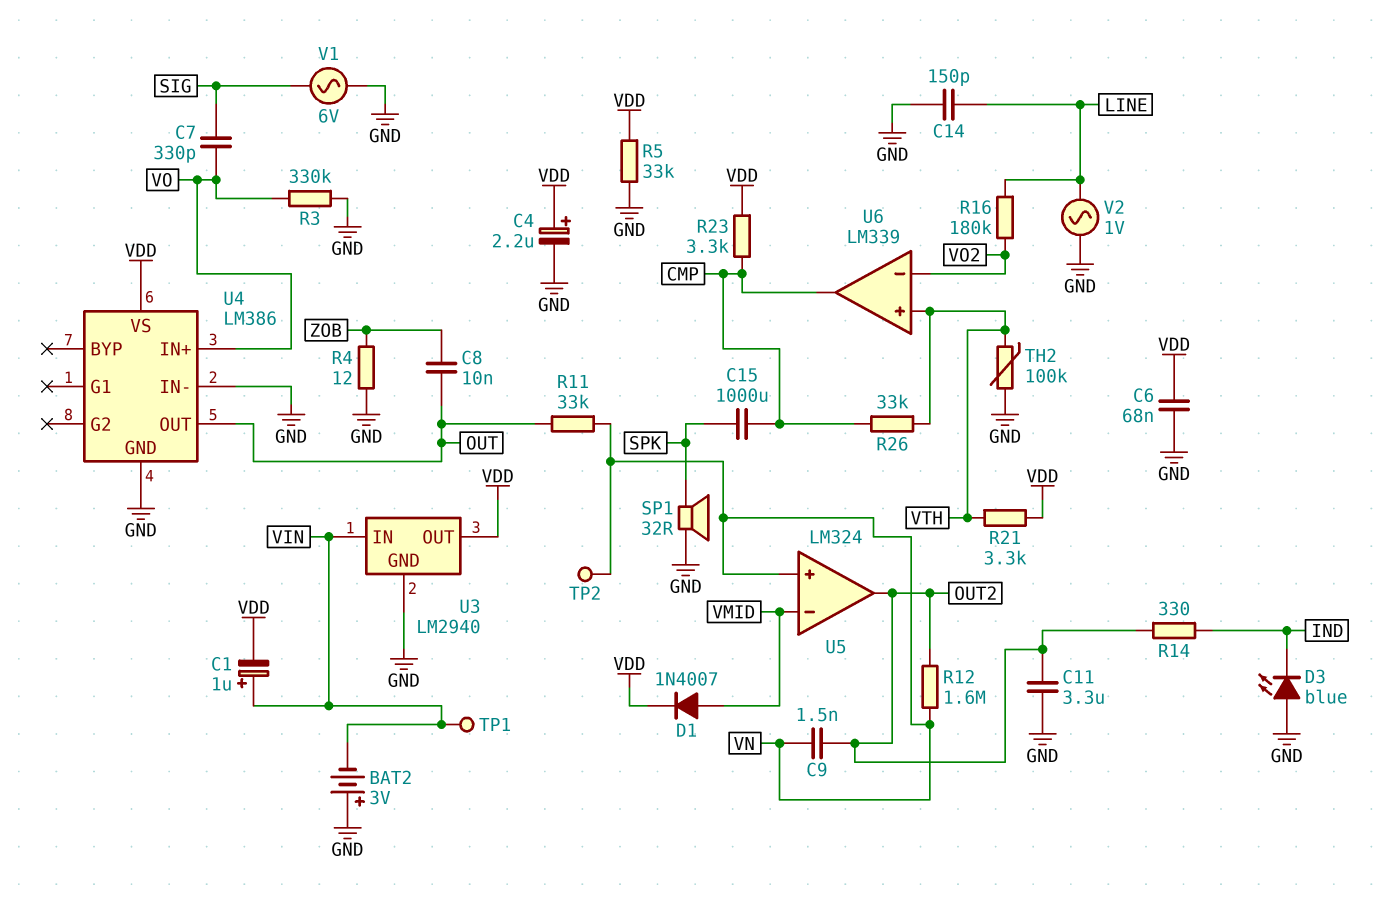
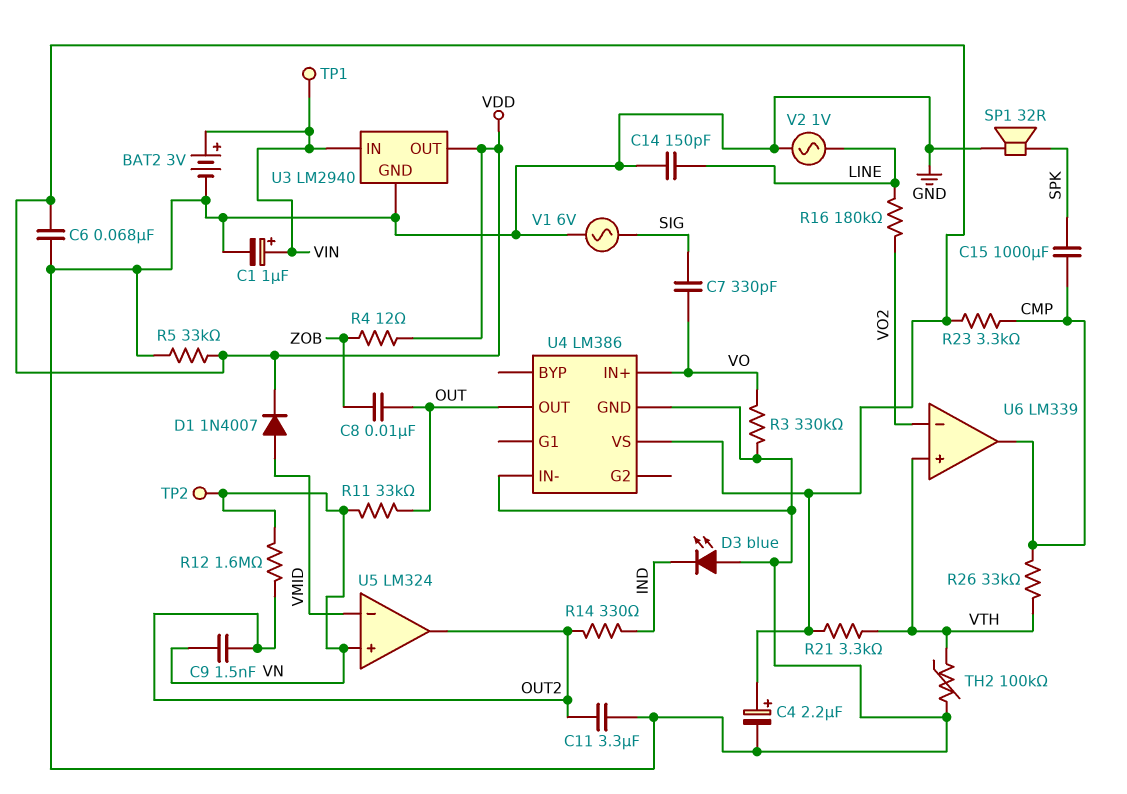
BAT2: 3V (plus GND, minus VIN) -> 3V (plus VIN, minus GND)
C1: 1uF (plus VIN, minus VDD) -> 1uF (plus VIN, minus GND)
R4: 12 (GND, ZOB) -> 12 (VDD, ZOB)

